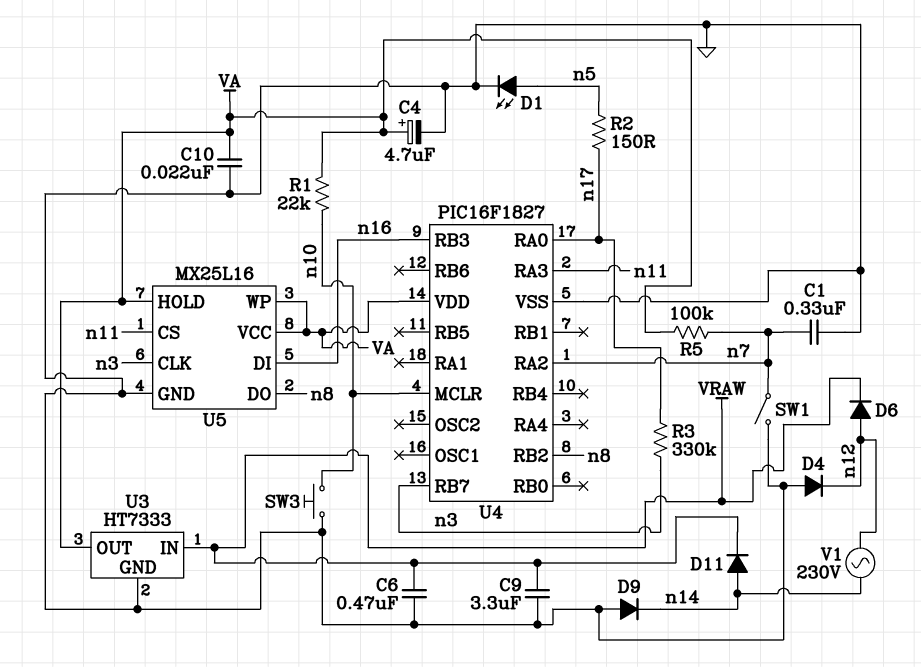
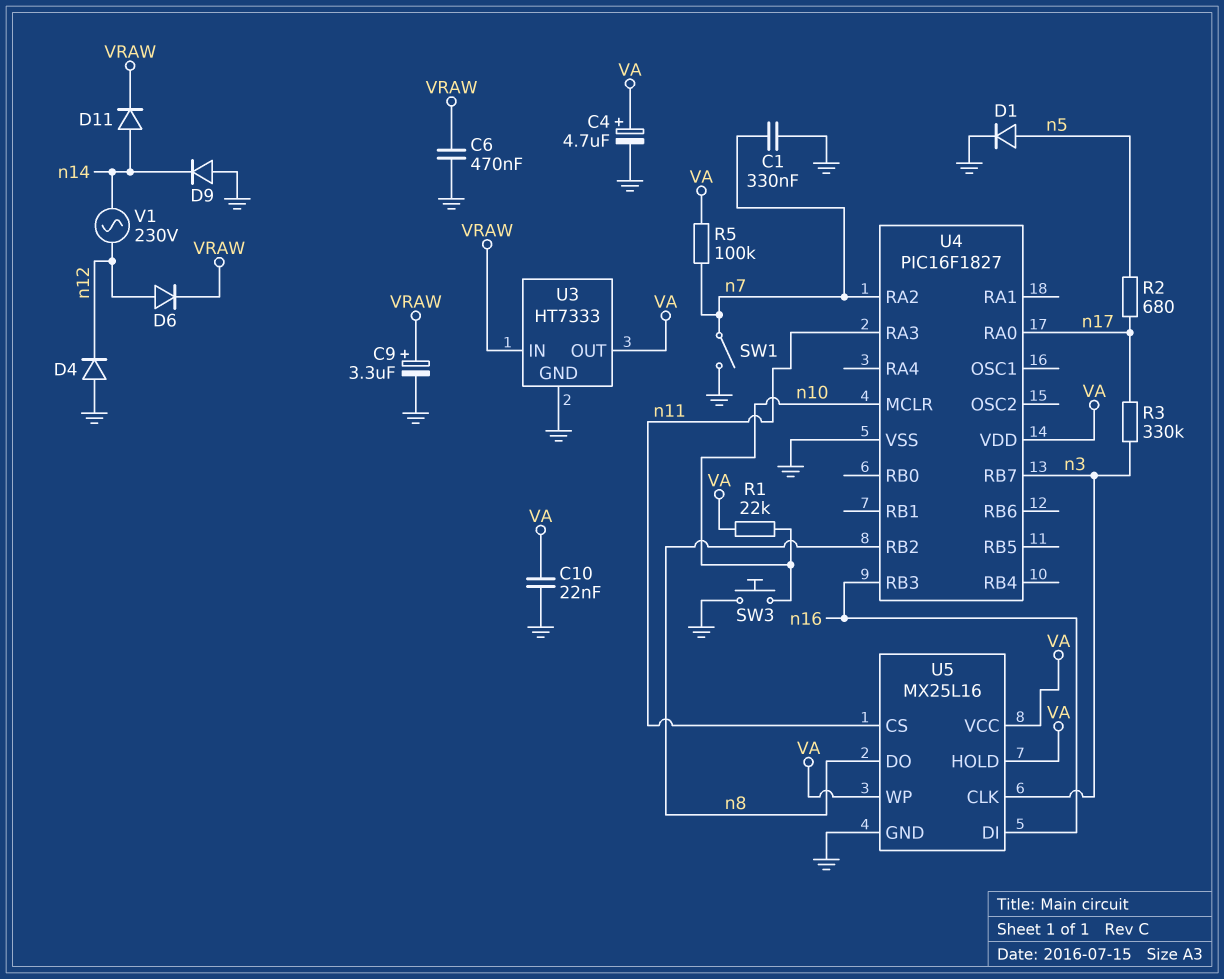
C9: 3.3uF (GND, VRAW) -> 3.3uF (plus VRAW, minus GND)
D1: LED (A n5, K GND) -> diode (A n5, K GND)
R2: 150 (n5, n17) -> 680 (n5, n17)

